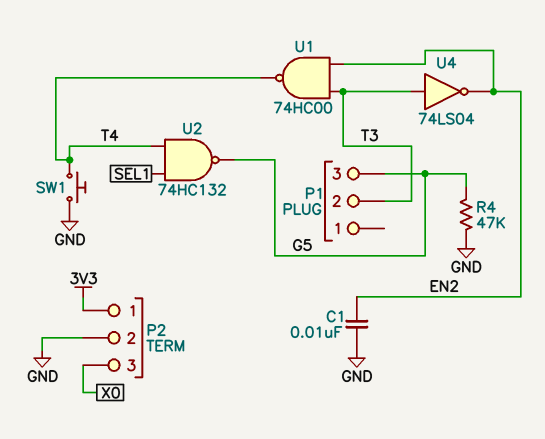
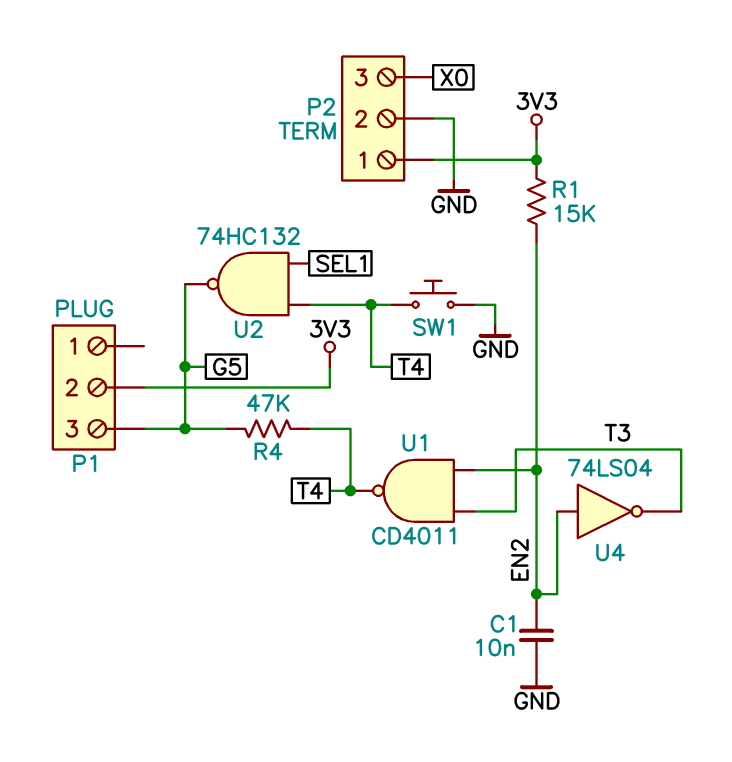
P1 pin 2: T3 -> 3V3
R1: none -> 15k (3V3, EN2)
R4: 47k (G5, GND) -> 47k (G5, T4)
U1: NAND 74HC00 (in EN2, in T3, out T4) -> NAND CD4011 (in EN2, in T3, out T4)
U4: NOT 74LS04 (in T3, out EN2) -> NOT 74LS04 (in EN2, out T3)

